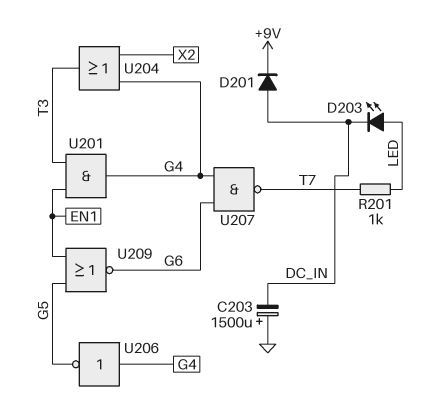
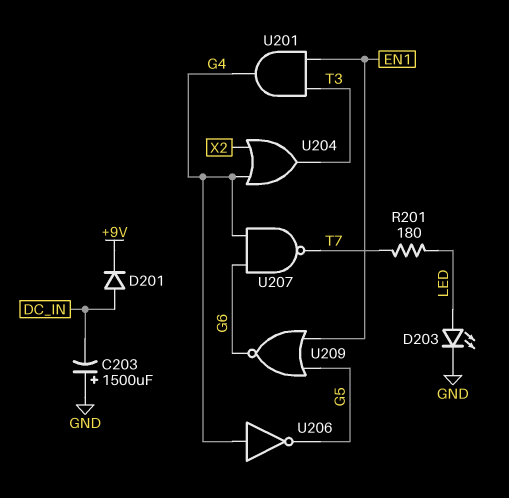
D203: LED (A LED, K DC_IN) -> LED (A LED, K GND)
R201: 1k (LED, T7) -> 180 (LED, T7)

